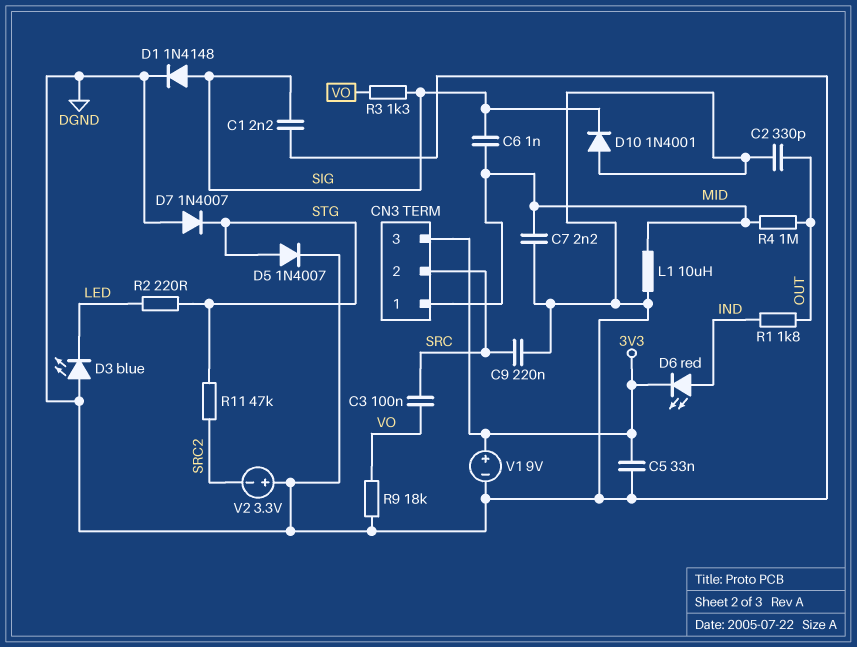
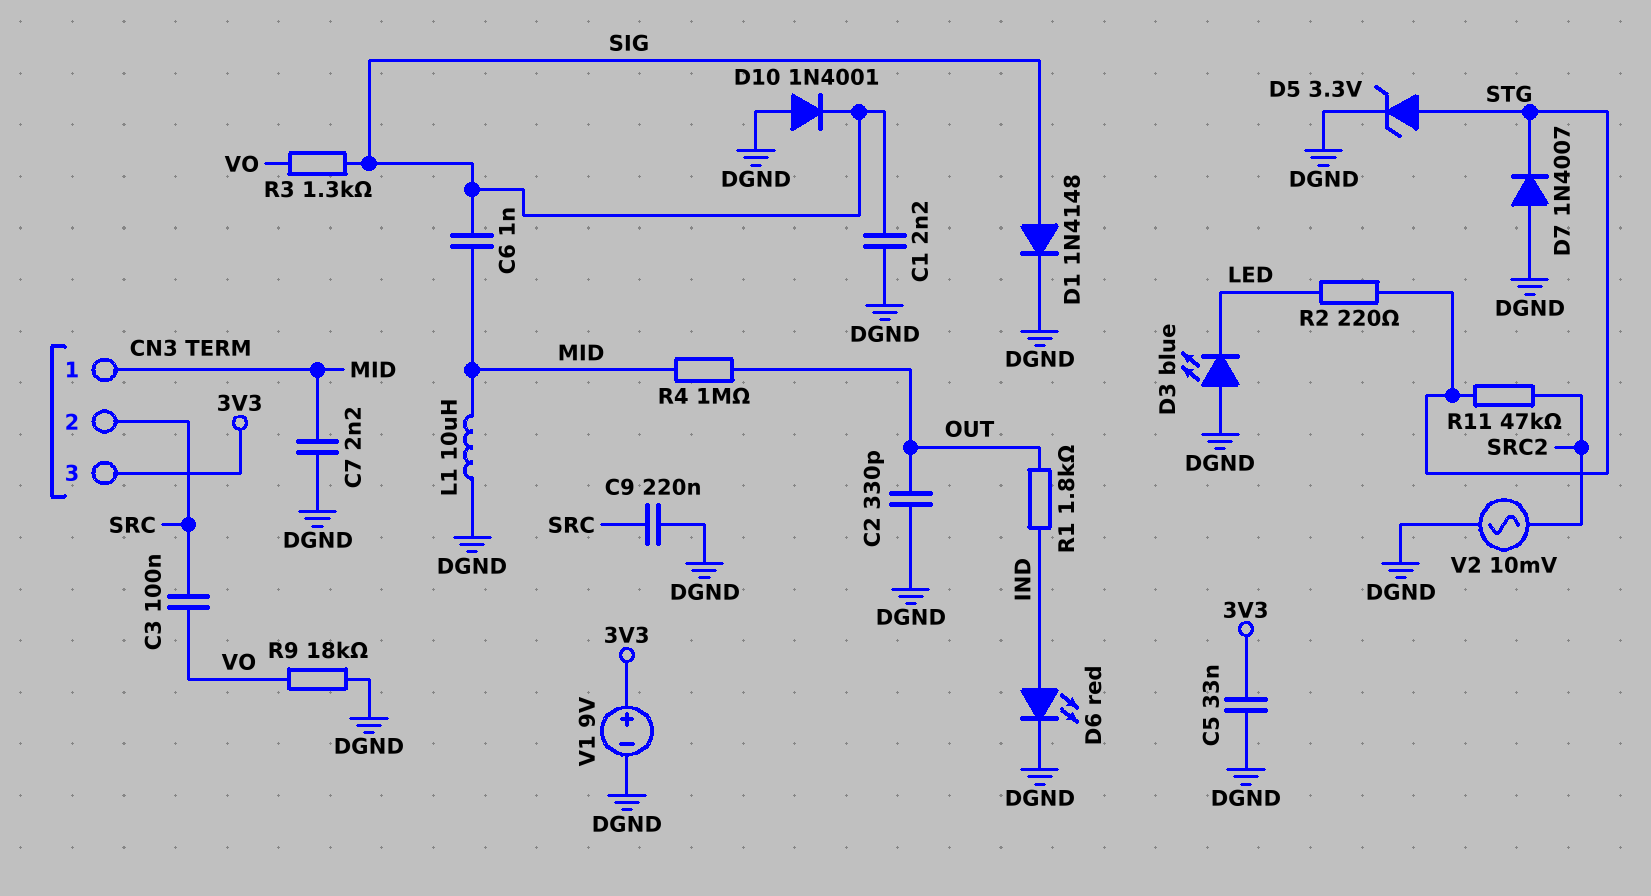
D5: diode 1N4007 (A STG, K DGND) -> zener 3.3V (A STG, K DGND)
D6: LED red (A IND, K 3V3) -> LED red (A IND, K DGND)
V2: 3.3V (plus DGND, minus SRC2) -> AC 10mV (DGND, SRC2)

